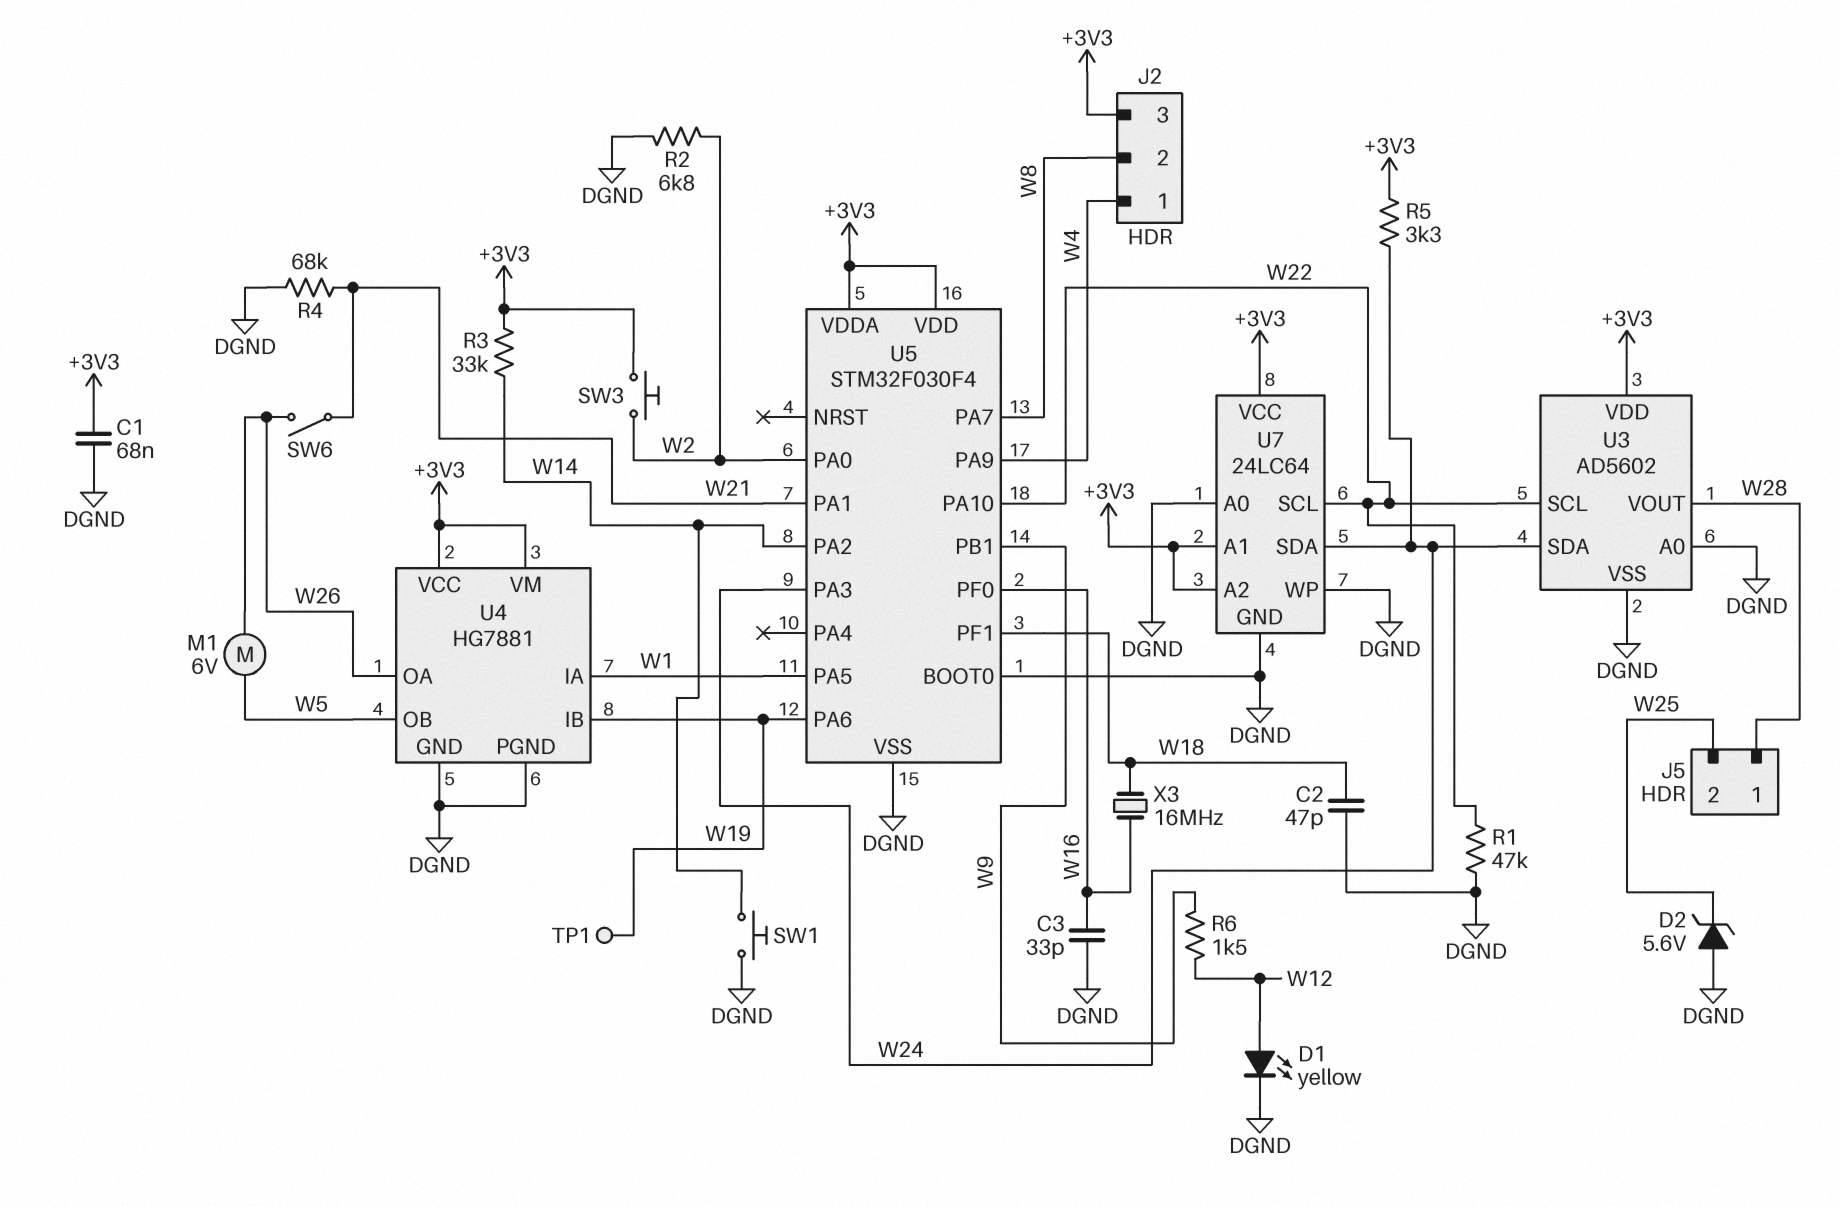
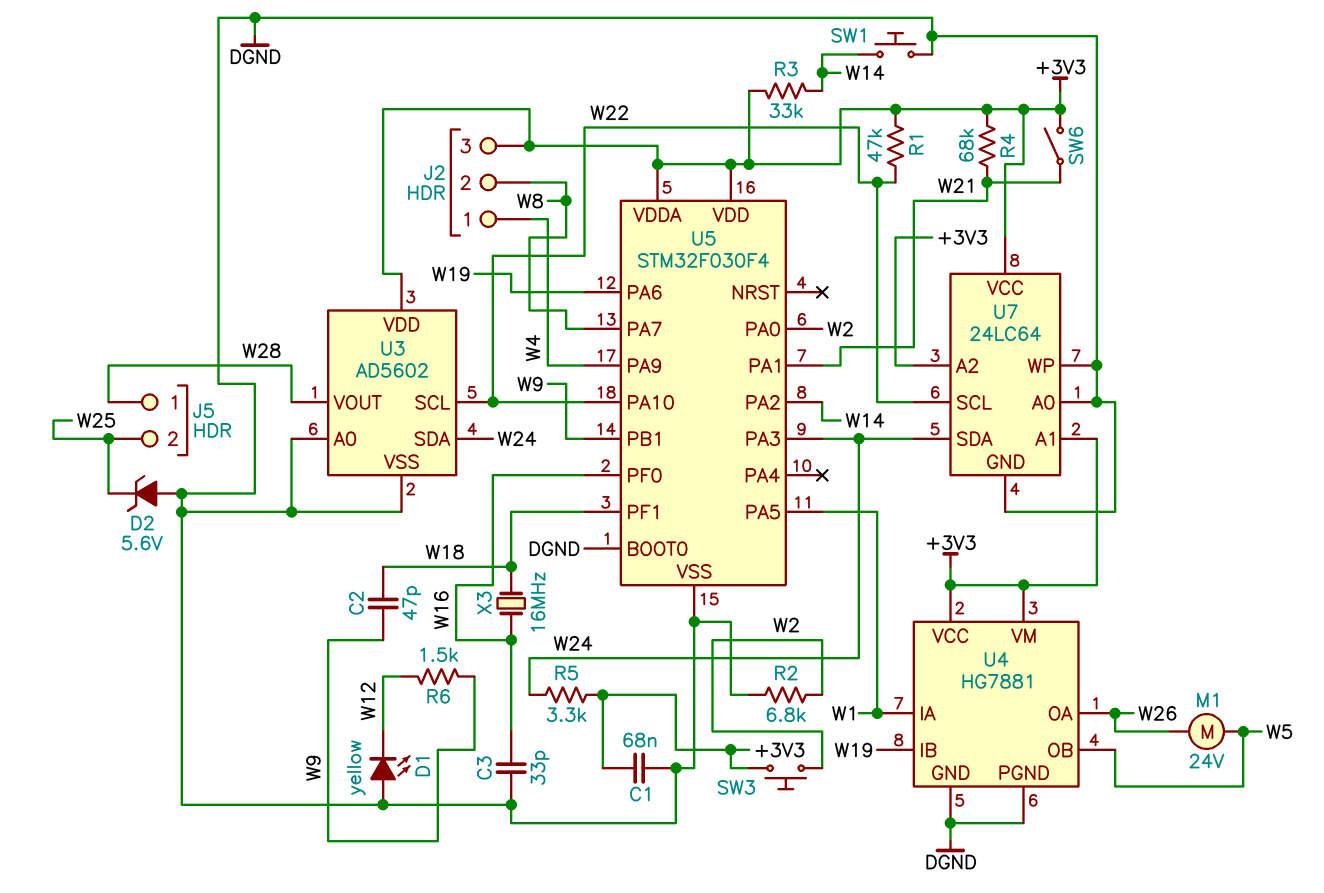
C2: 47pF (DGND, W18) -> 47pF (W9, W18)
D1: LED yellow (A W12, K DGND) -> LED yellow (A DGND, K W12)
M1: motor 6V (W5, W26) -> motor 24V (W5, W26)
R1: 47k (DGND, W22) -> 47k (+3V3, W22)
R4: 68k (DGND, W21) -> 68k (+3V3, W21)
SW6: switch (W21, W26) -> switch (+3V3, W21)
TP1: test point (W19) -> none

